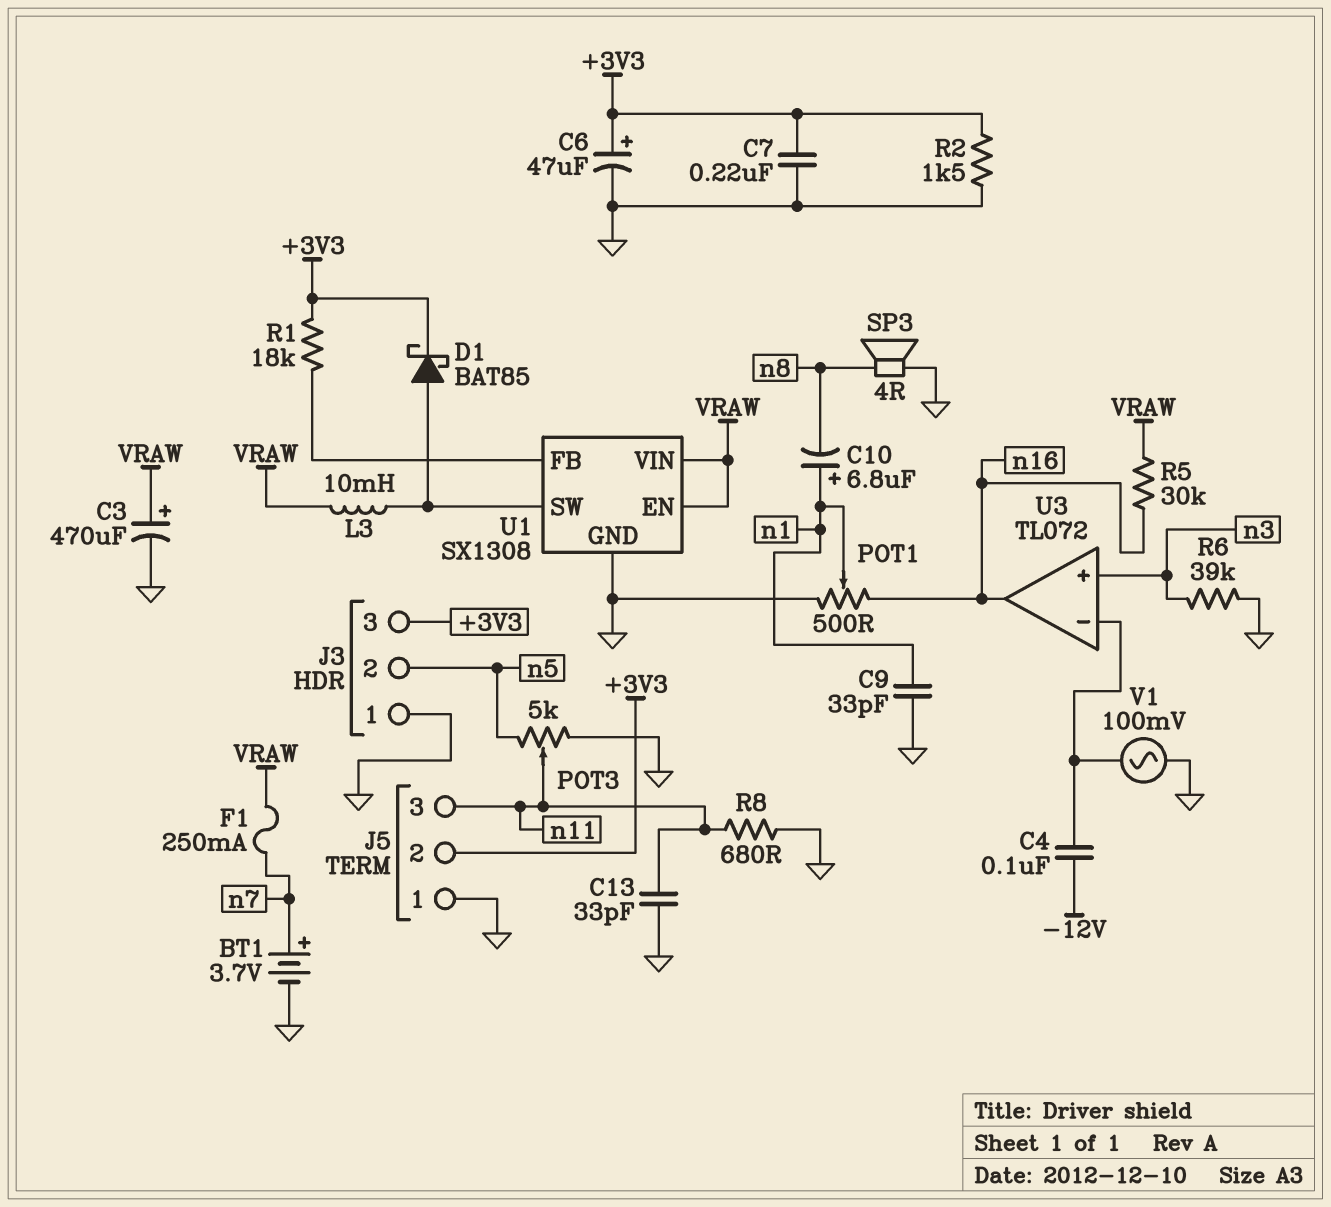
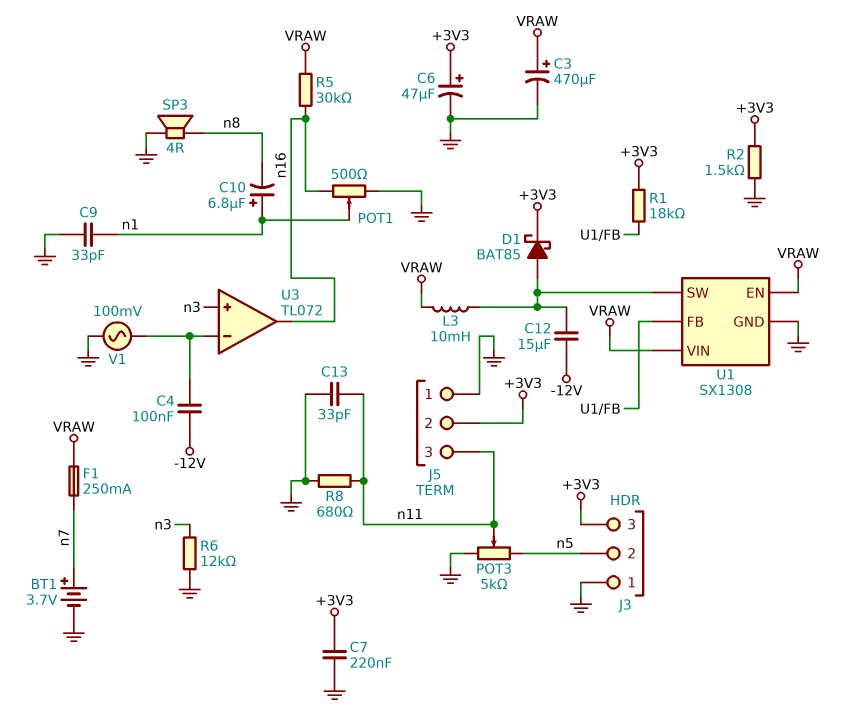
C12: none -> 15uF (-12V, U1/SW)
R6: 39k (GND, n3) -> 12k (GND, n3)

